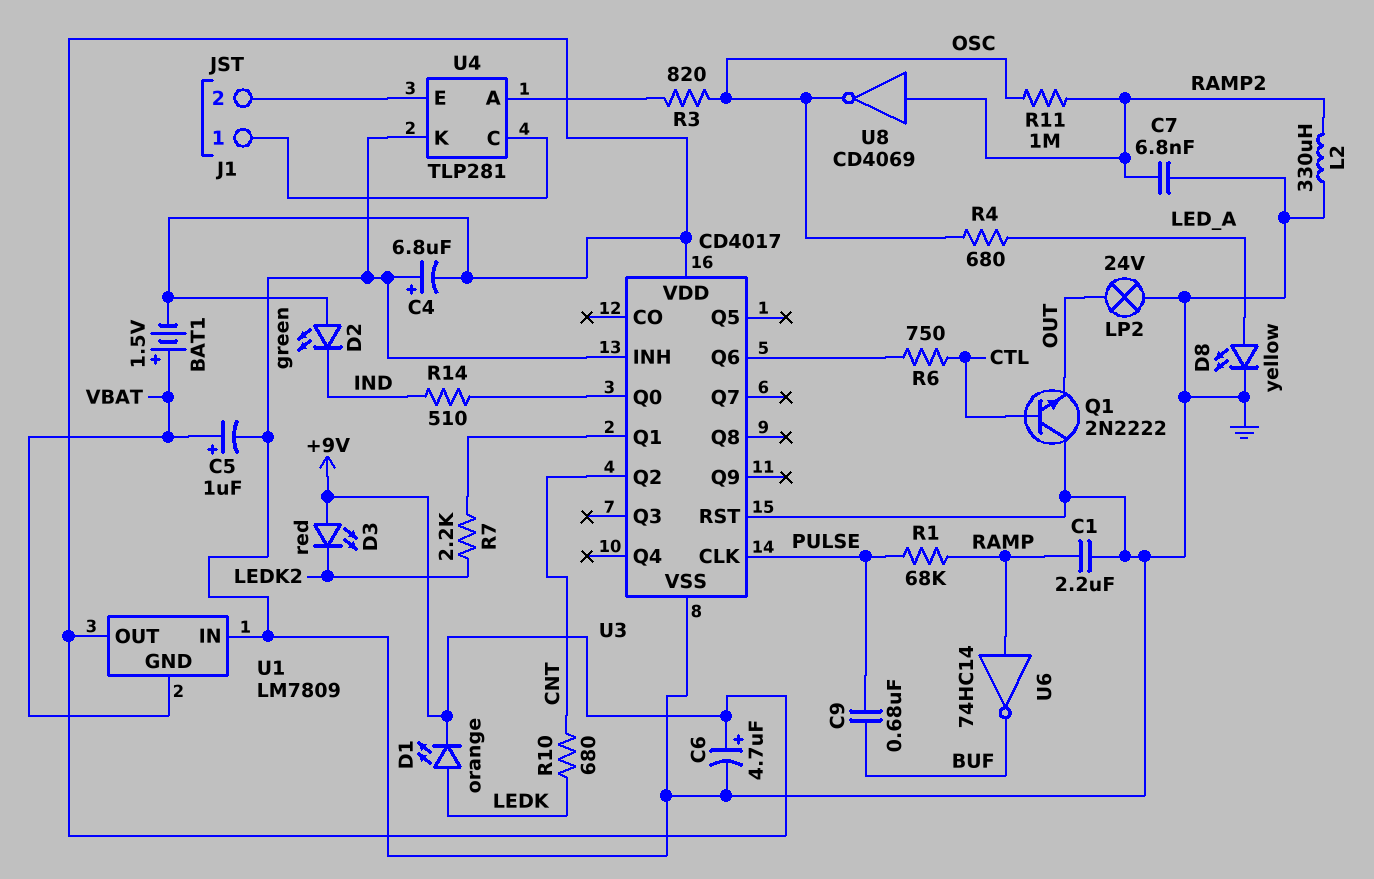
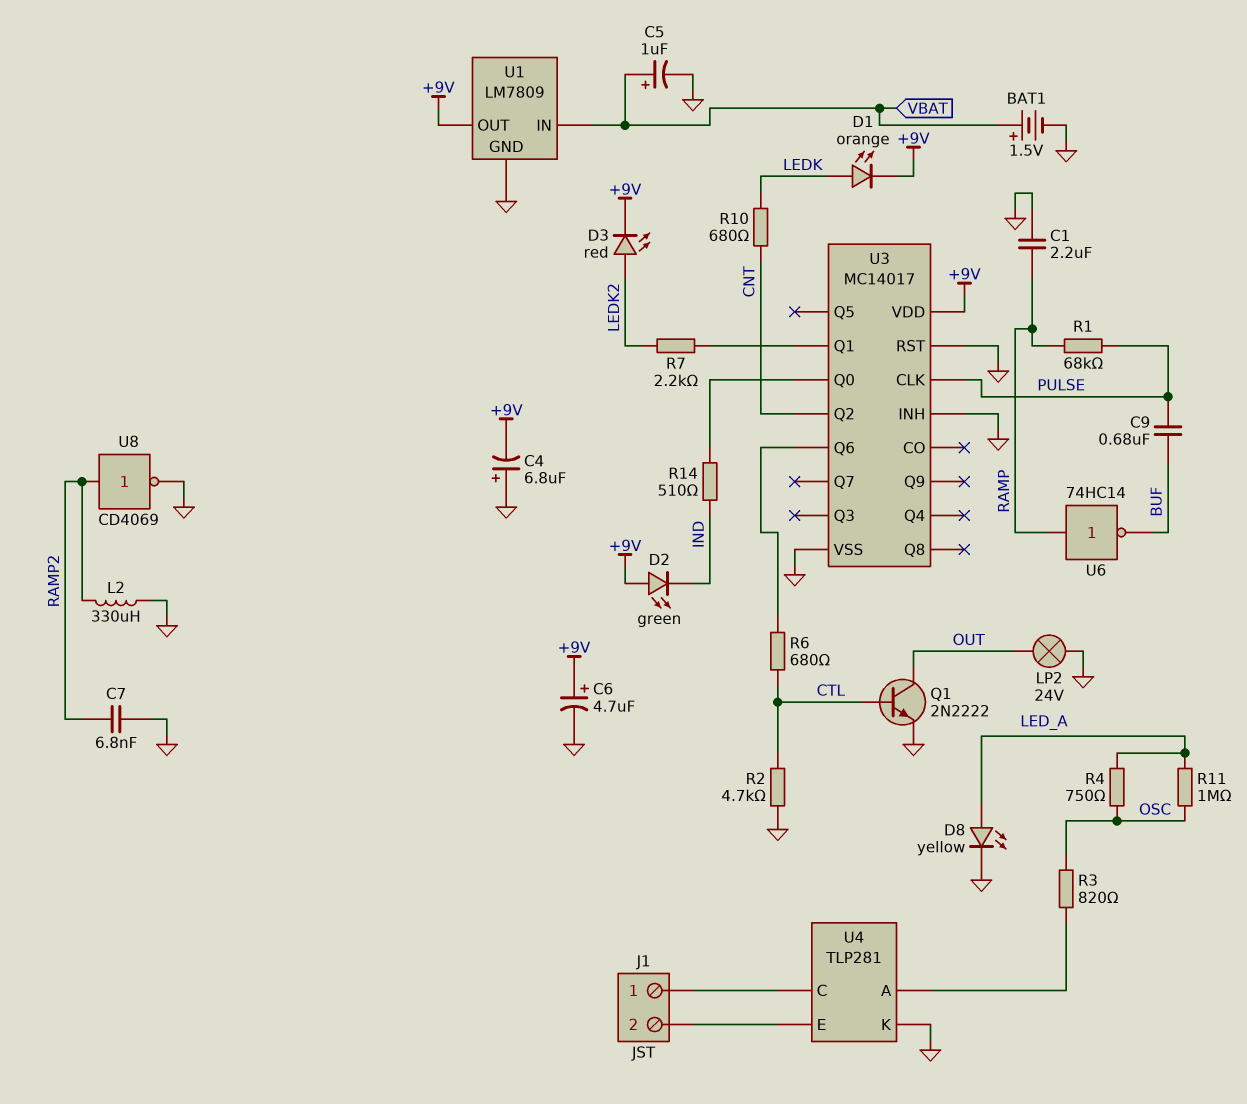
BAT1: 1.5V (plus VBAT, minus +9V) -> 1.5V (plus VBAT, minus GND)
D3: LED red (A +9V, K LEDK2) -> LED red (A LEDK2, K +9V)
Q1: NPN 2N2222 (B CTL, C GND, E OUT) -> NPN 2N2222 (B CTL, C OUT, E GND)
R2: none -> 4.7k (CTL, GND)
R4: 680 (LED_A, OSC) -> 750 (LED_A, OSC)
R6: 750 (CTL, U3/Q6) -> 680 (CTL, U3/Q6)
R11: 1M (OSC, RAMP2) -> 1M (LED_A, OSC)
U1 pin GND: VBAT -> GND
U1 pin IN: GND -> VBAT
U3: CD4017 -> MC14017
U8: NOT CD4069 (in RAMP2, out OSC) -> NOT CD4069 (in RAMP2, out GND)

